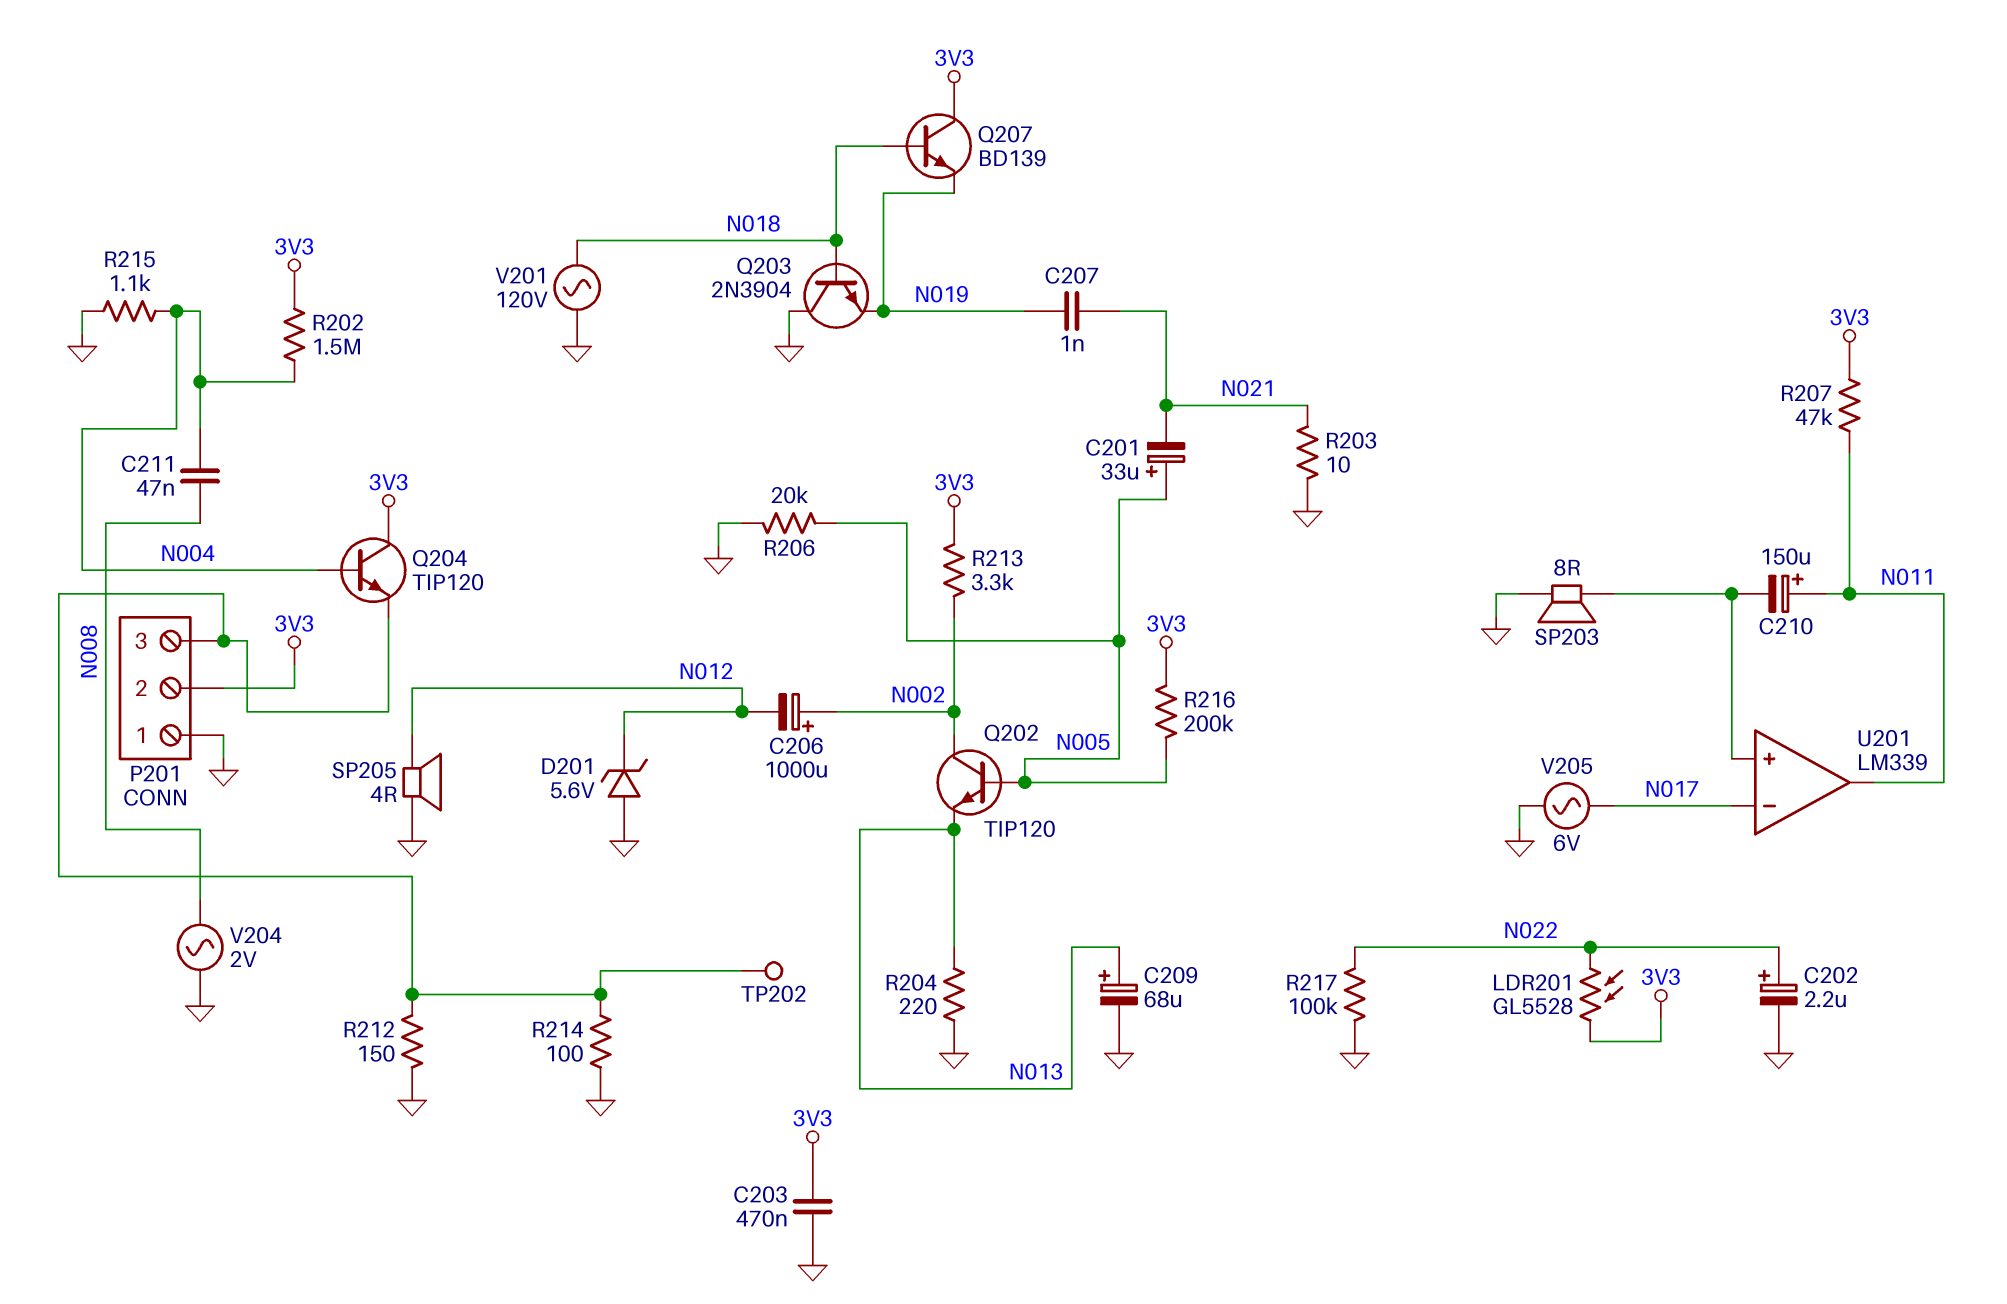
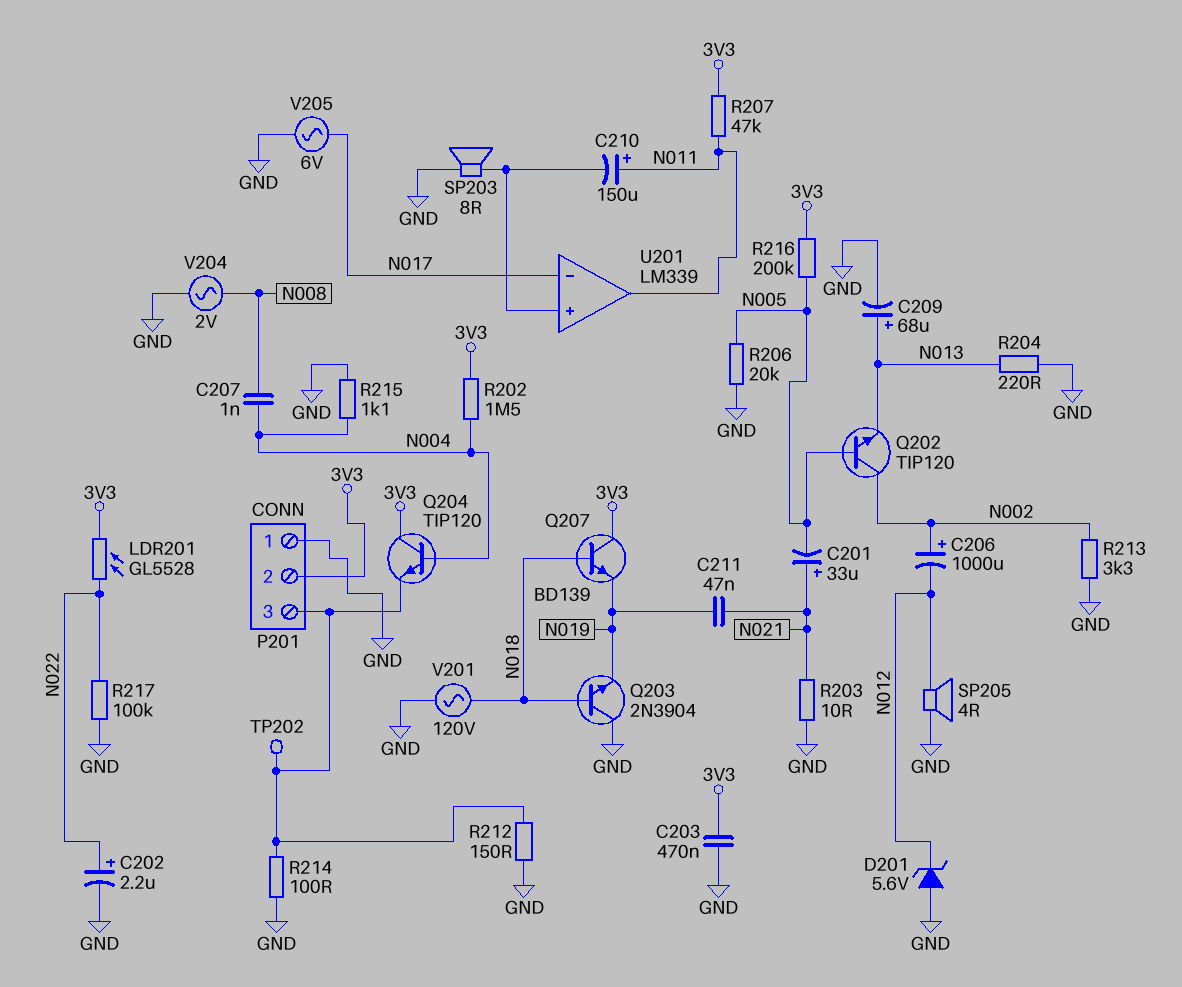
C201: 33uF (plus N005, minus N021) -> 33uF (plus N021, minus N005)
C207: 1nF (N019, N021) -> 1nF (N004, N008)
C211: 47nF (N004, N008) -> 47nF (N019, N021)
R213: 3.3k (3V3, N002) -> 3.3k (GND, N002)

